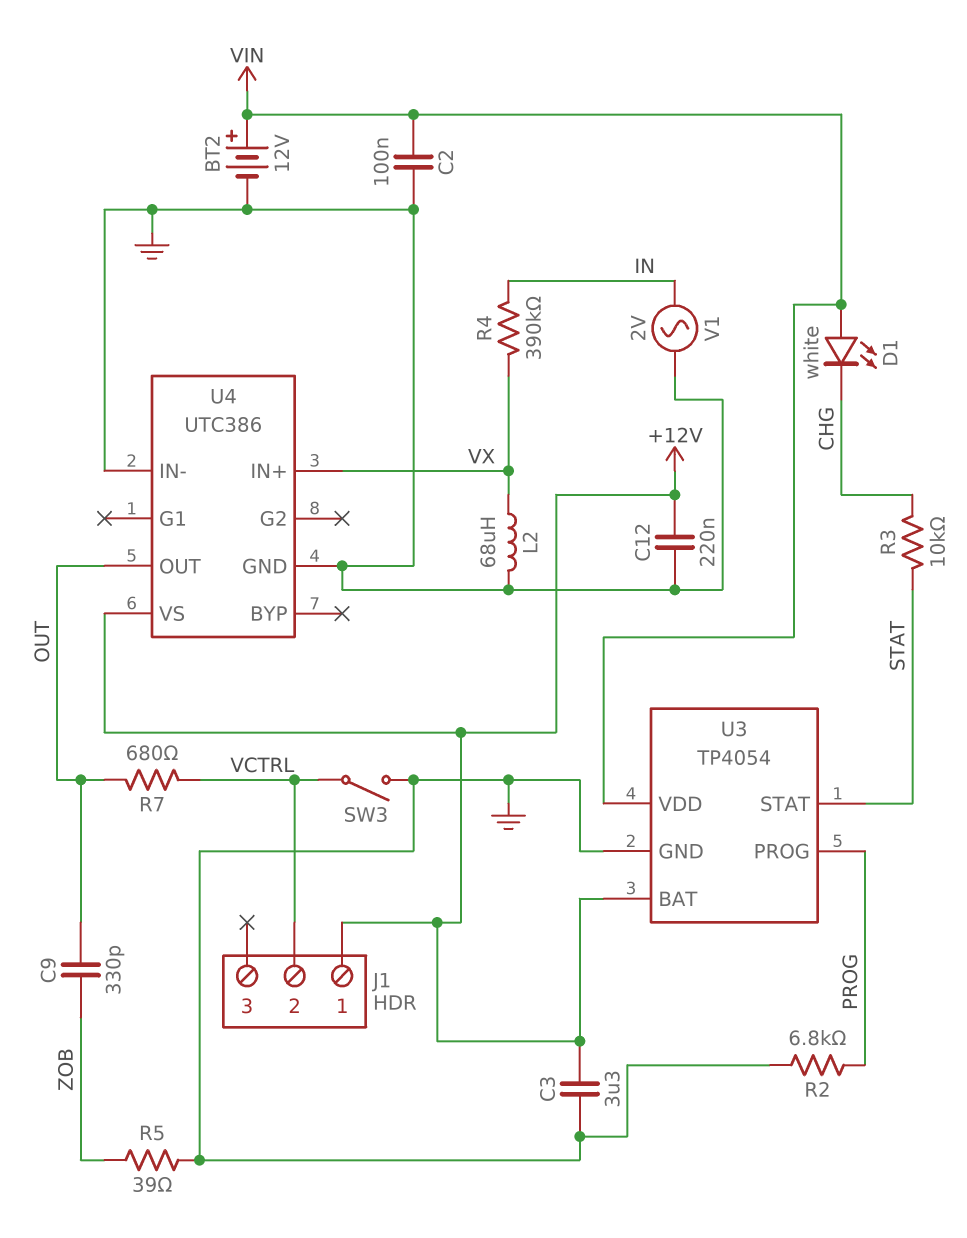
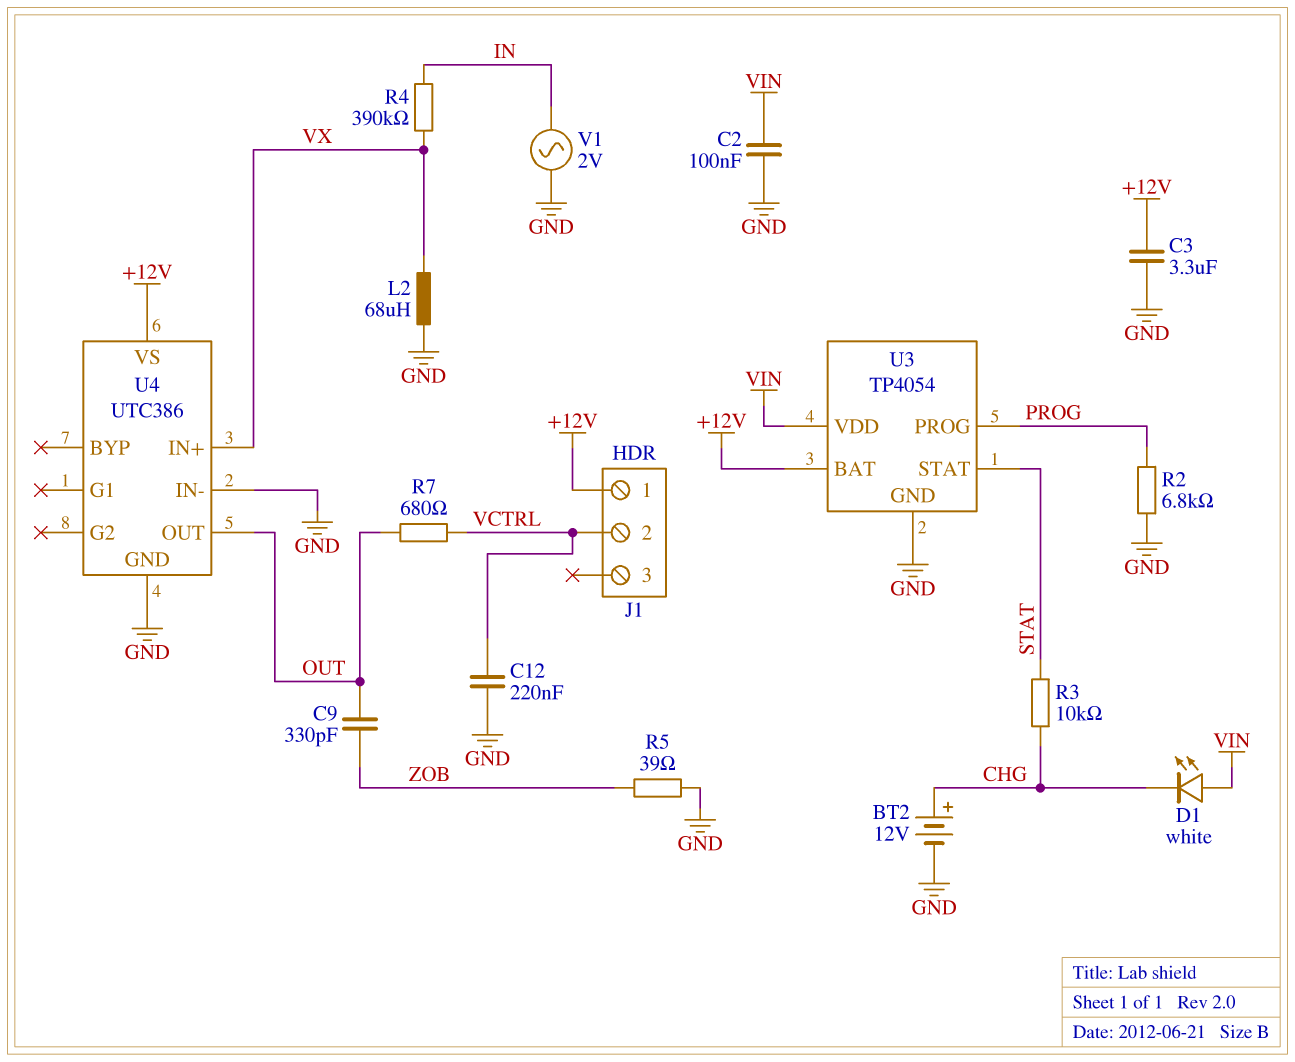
BT2: 12V (plus VIN, minus GND) -> 12V (plus CHG, minus GND)
C12: 220nF (+12V, GND) -> 220nF (GND, VCTRL)
SW3: switch (GND, VCTRL) -> none

